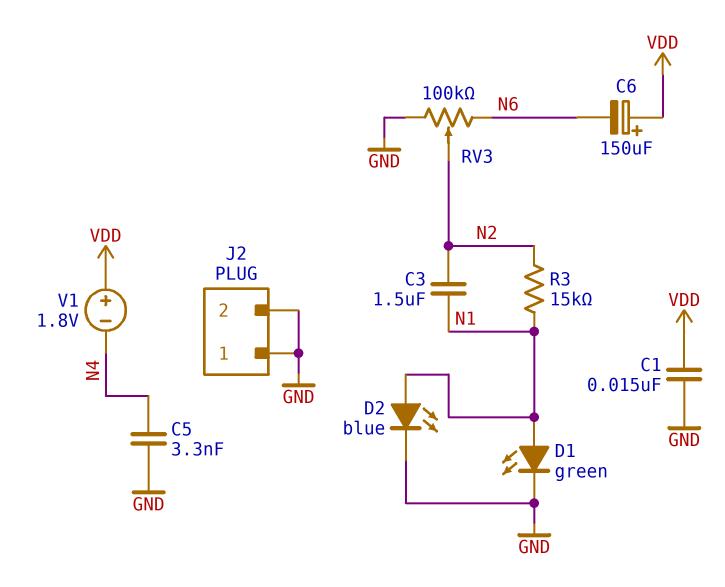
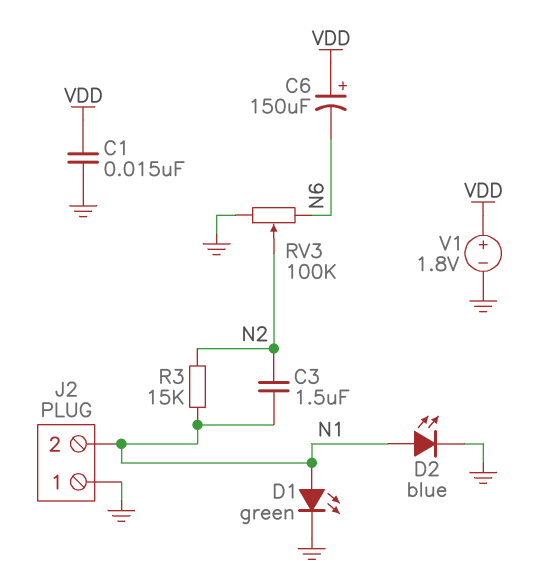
C5: 3.3nF (GND, N4) -> none
J2 pin 2: GND -> N1
V1: 1.8V (plus VDD, minus N4) -> 1.8V (plus VDD, minus GND)

